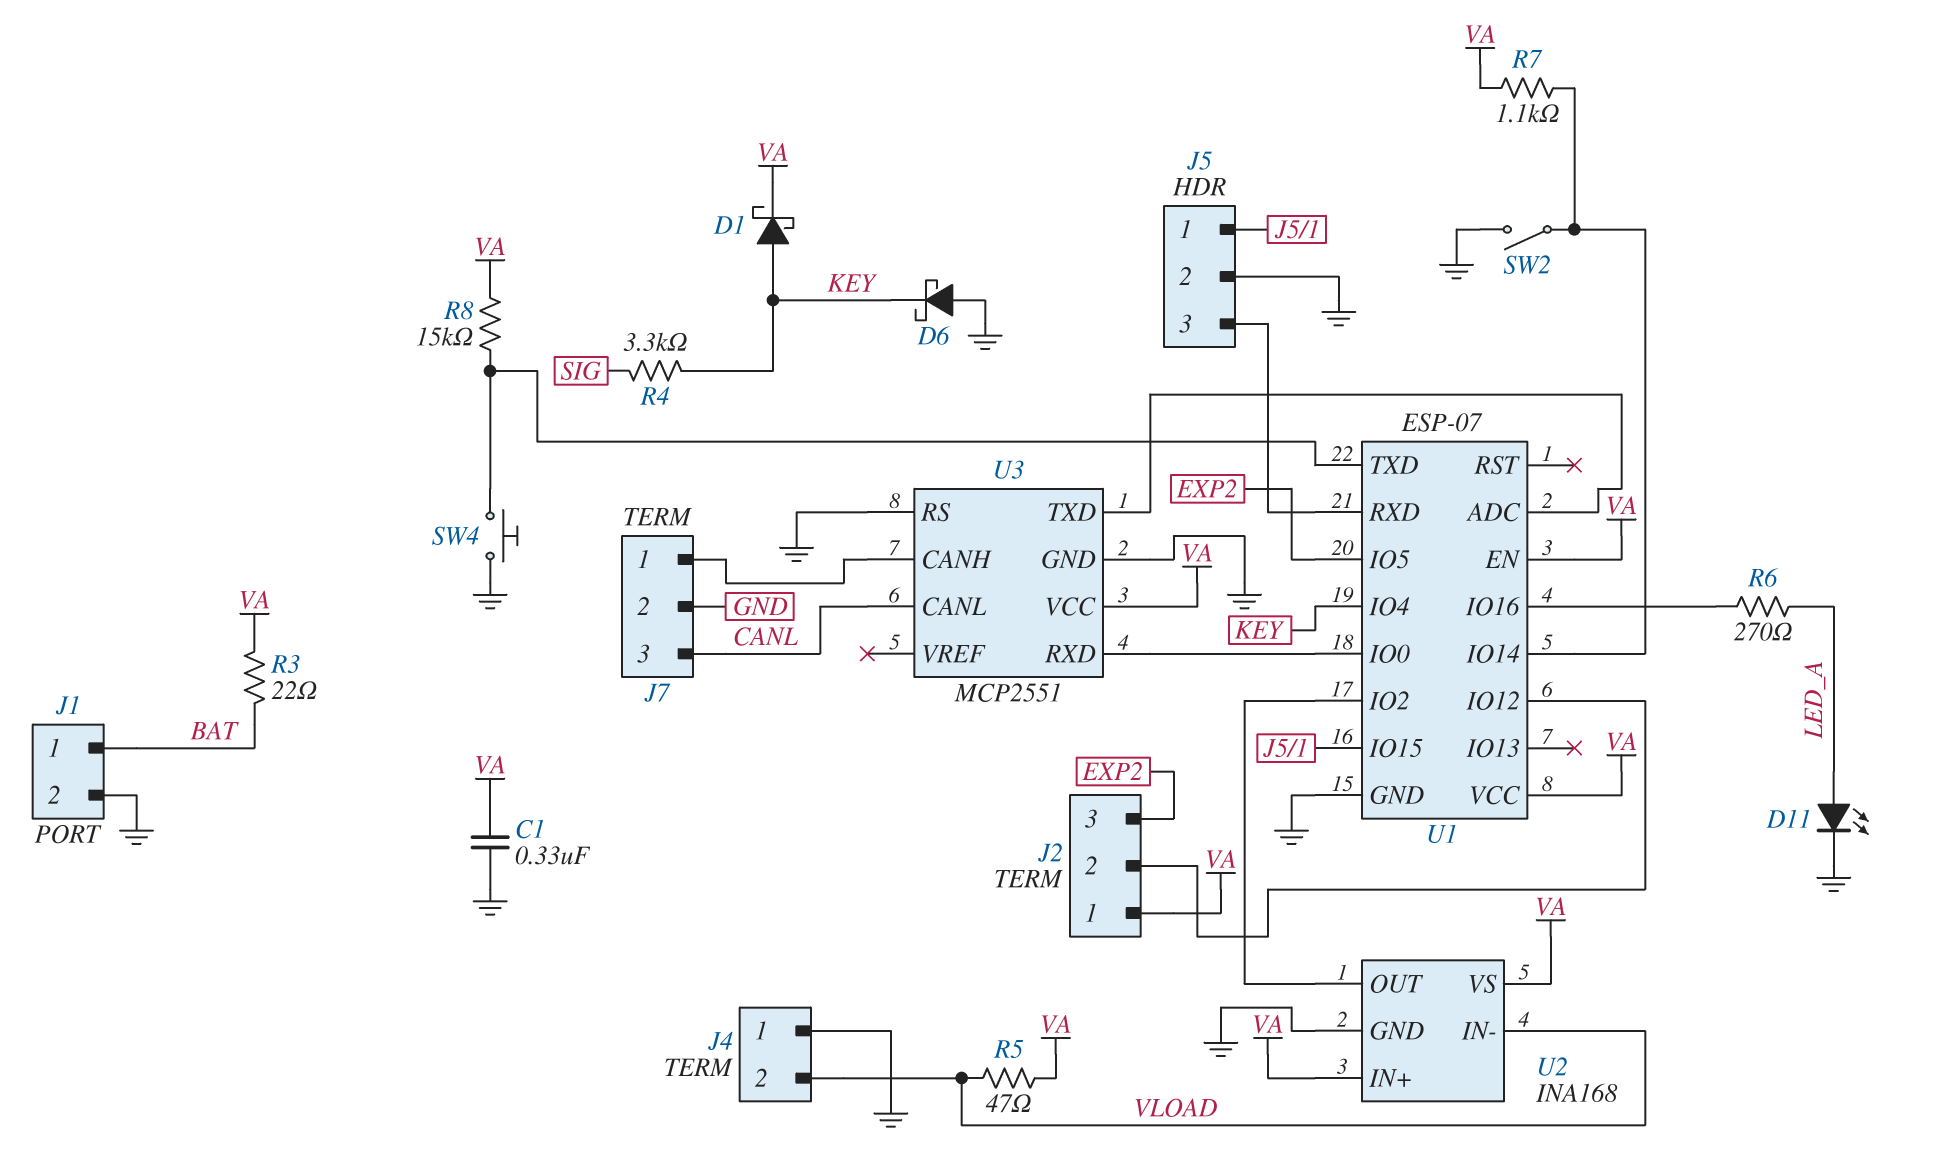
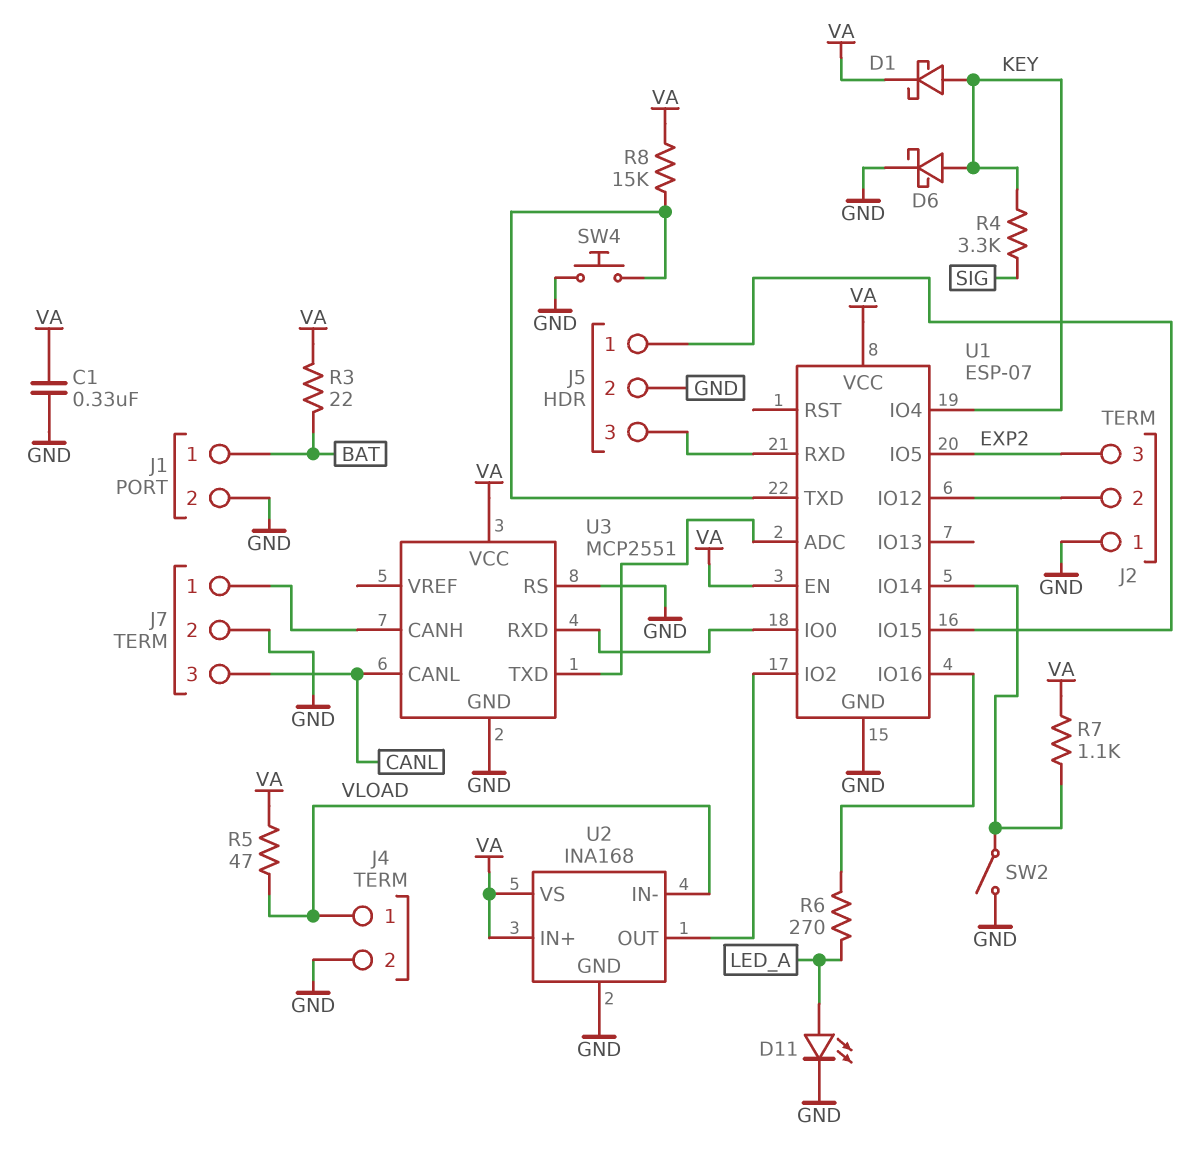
D6: schottky (A GND, K KEY) -> schottky (A KEY, K GND)
J2 pin 1: VA -> GND
J4 pin 1: GND -> VLOAD
J4 pin 2: VLOAD -> GND

